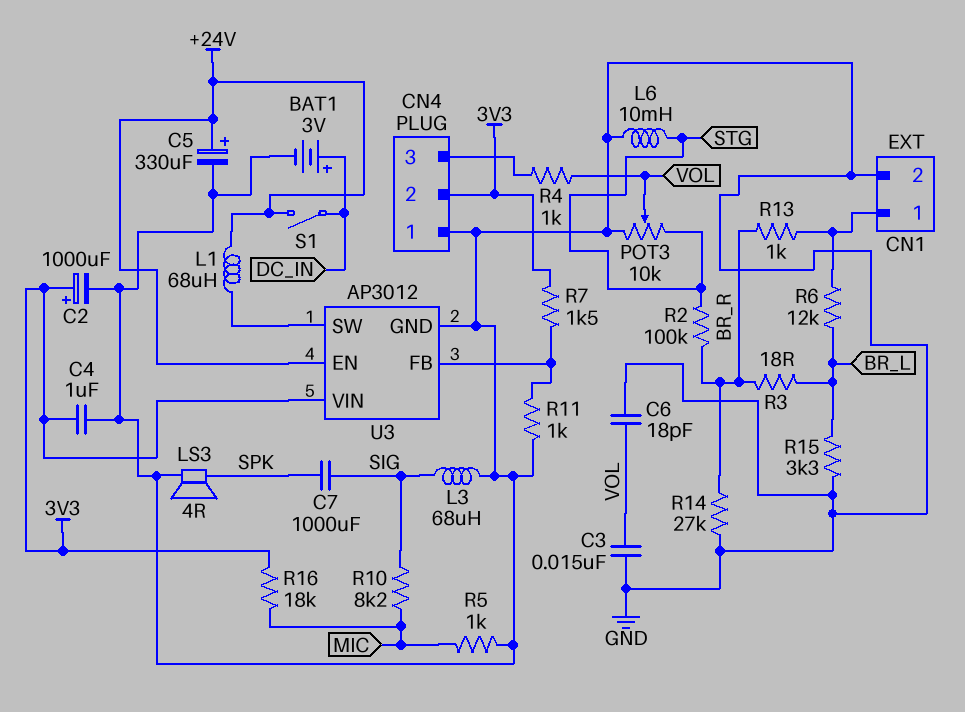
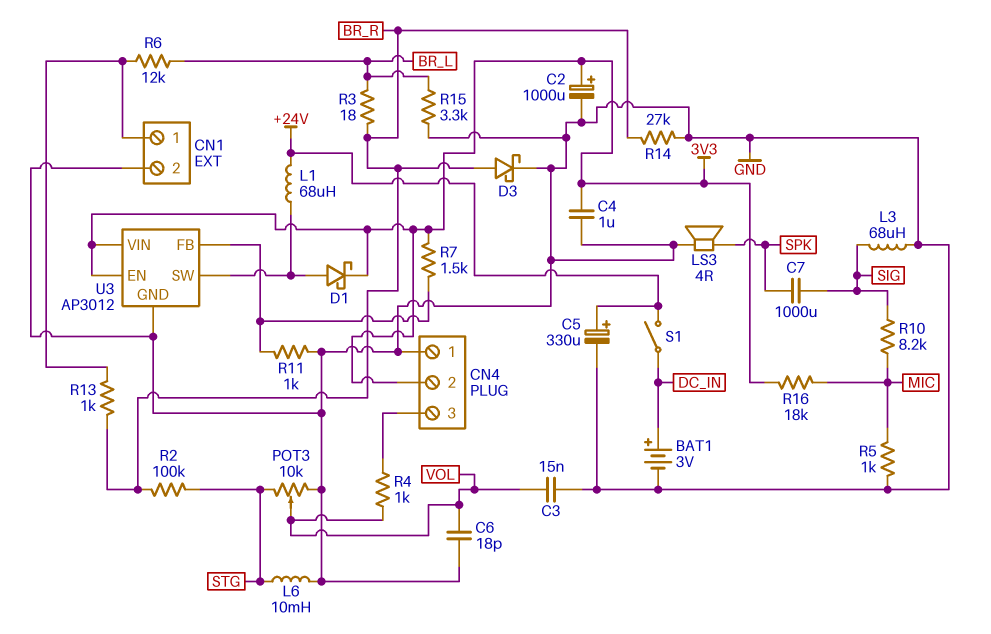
D1: none -> schottky (A U3/SW, K 3V3)
D3: none -> schottky (A BR_R, K GND)
U3 pin EN: +24V -> 3V3

